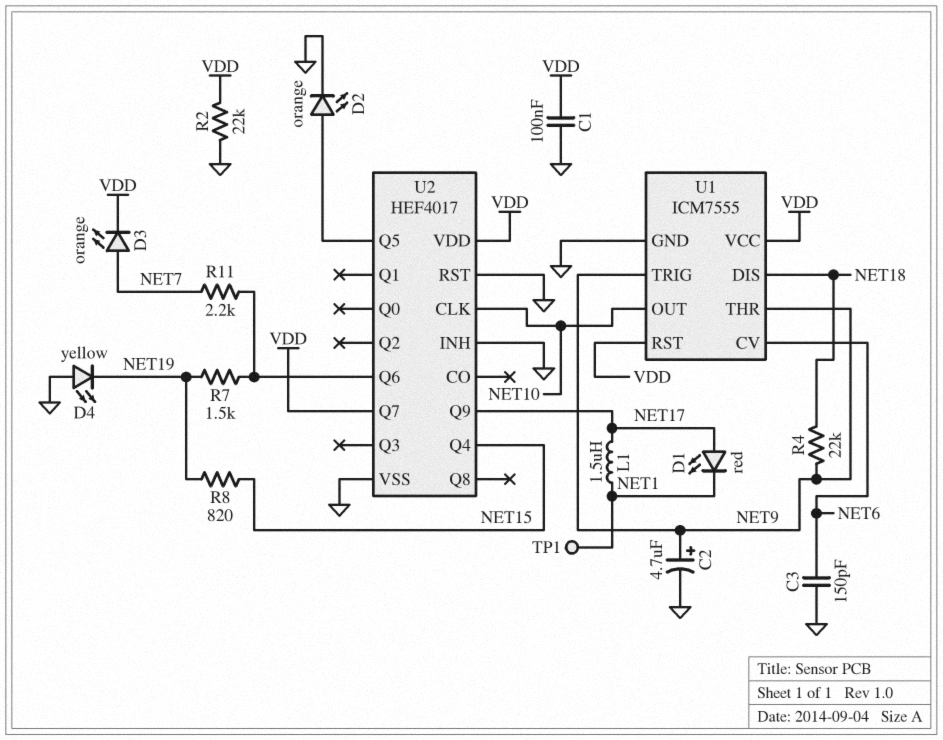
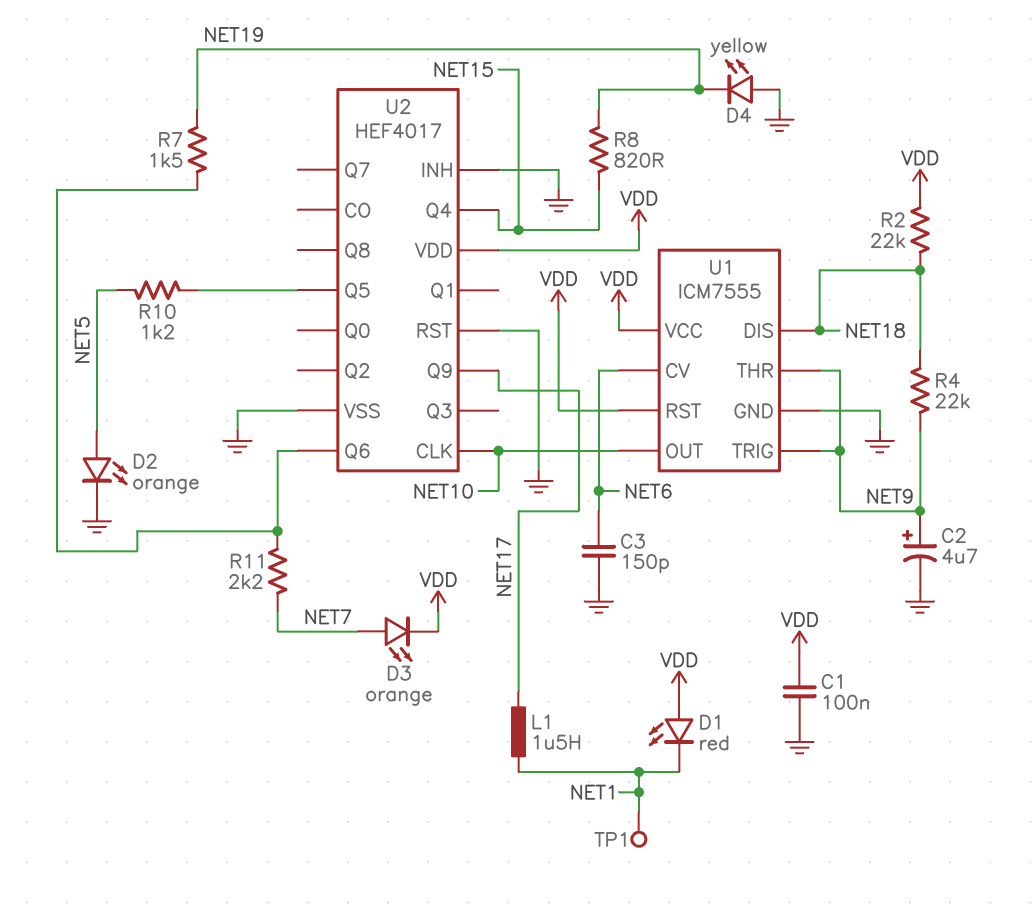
D1: LED red (A NET17, K NET1) -> LED red (A VDD, K NET1)
D2: LED orange (A U2/Q5, K GND) -> LED orange (A NET5, K GND)
R2: 22k (GND, VDD) -> 22k (NET18, VDD)
R10: none -> 1.2k (NET5, U2/Q5)
U2 pin Q7: VDD -> none

